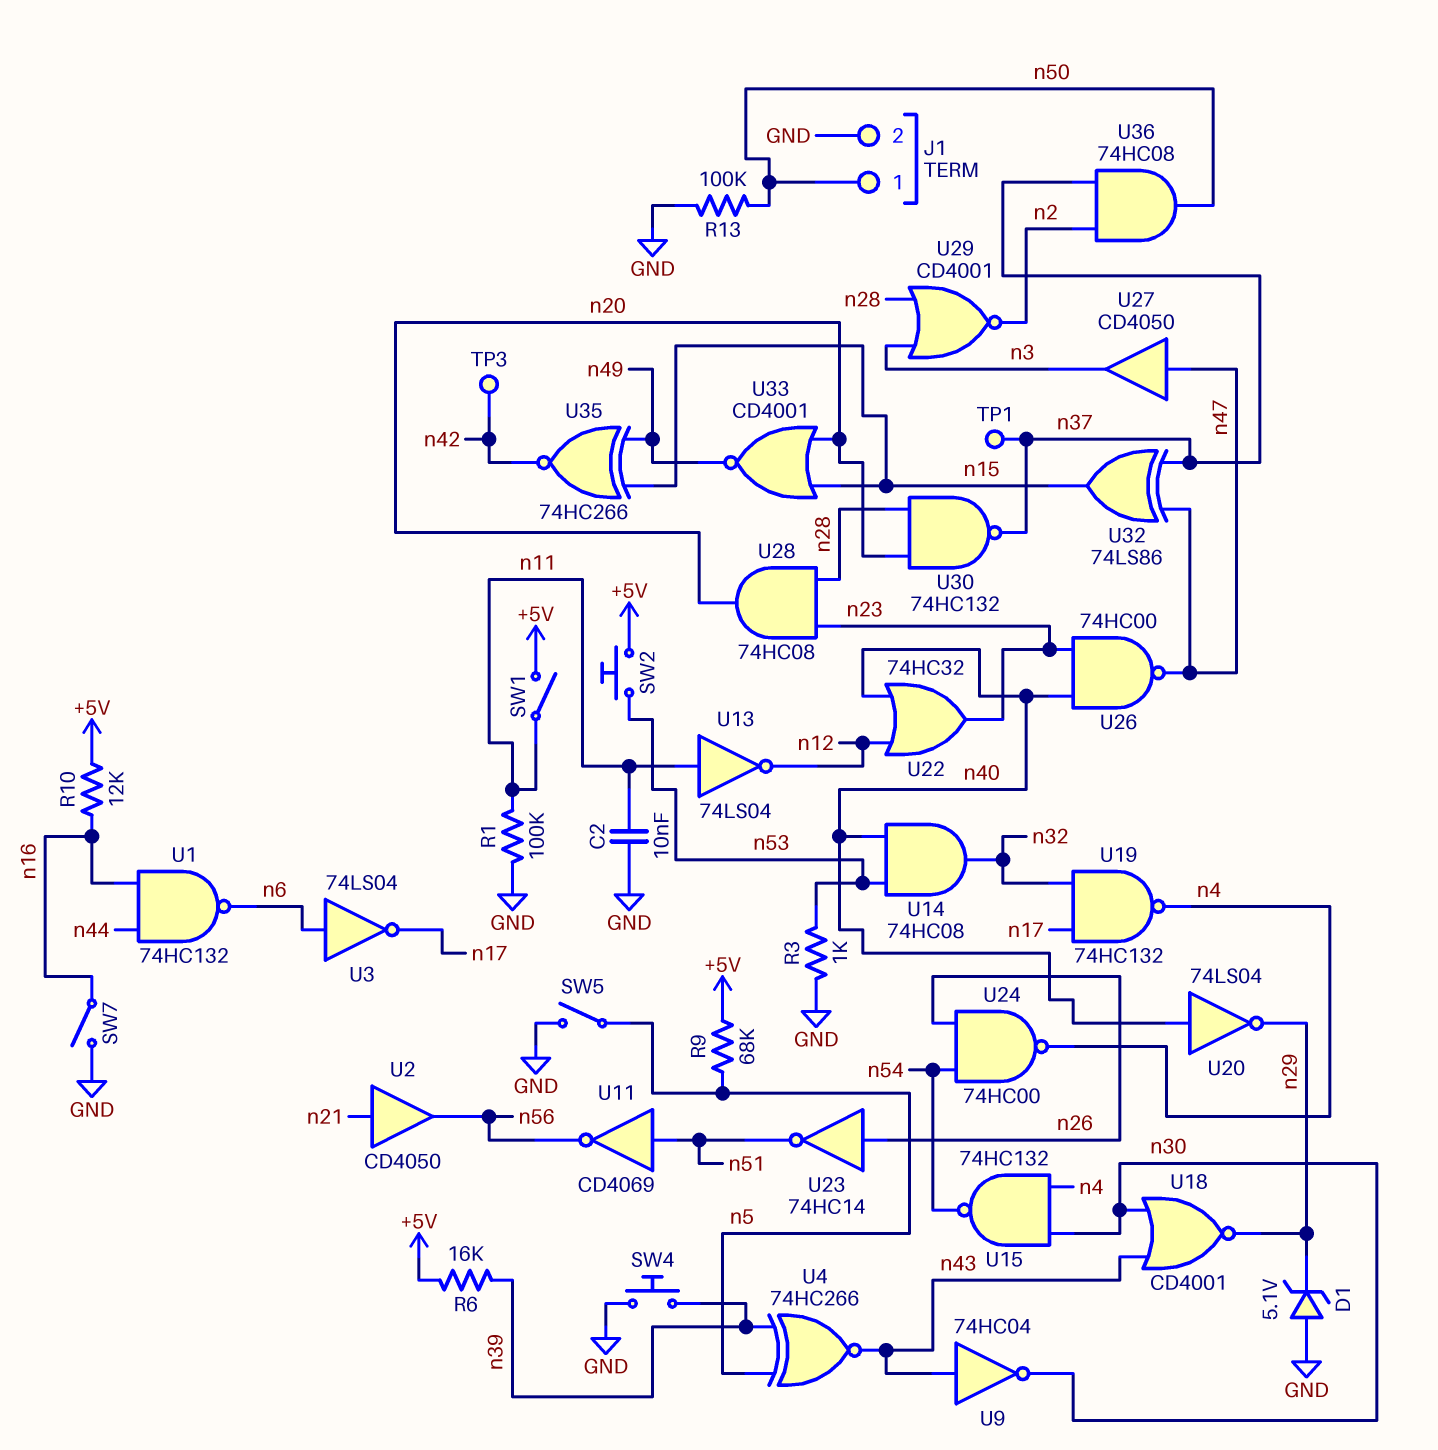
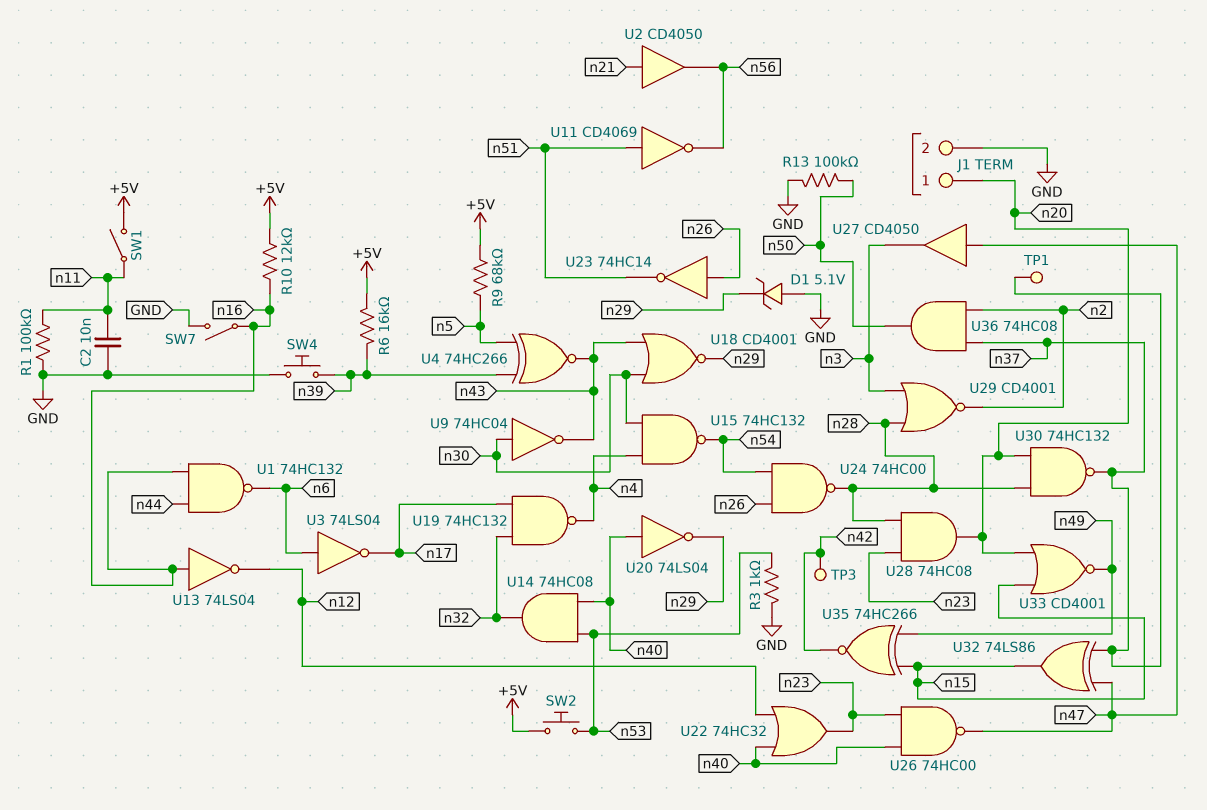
J1 pin 1: n50 -> n20
SW5: switch (GND, n5) -> none
U9: NOT 74HC04 (in n43, out n30) -> NOT 74HC04 (in n30, out n43)
U13: NOT 74LS04 (in n11, out n12) -> NOT 74LS04 (in n16, out n12)
U24: NAND 74HC00 (in n26, in n54, out n4) -> NAND 74HC00 (in n26, in n54, out n28)

